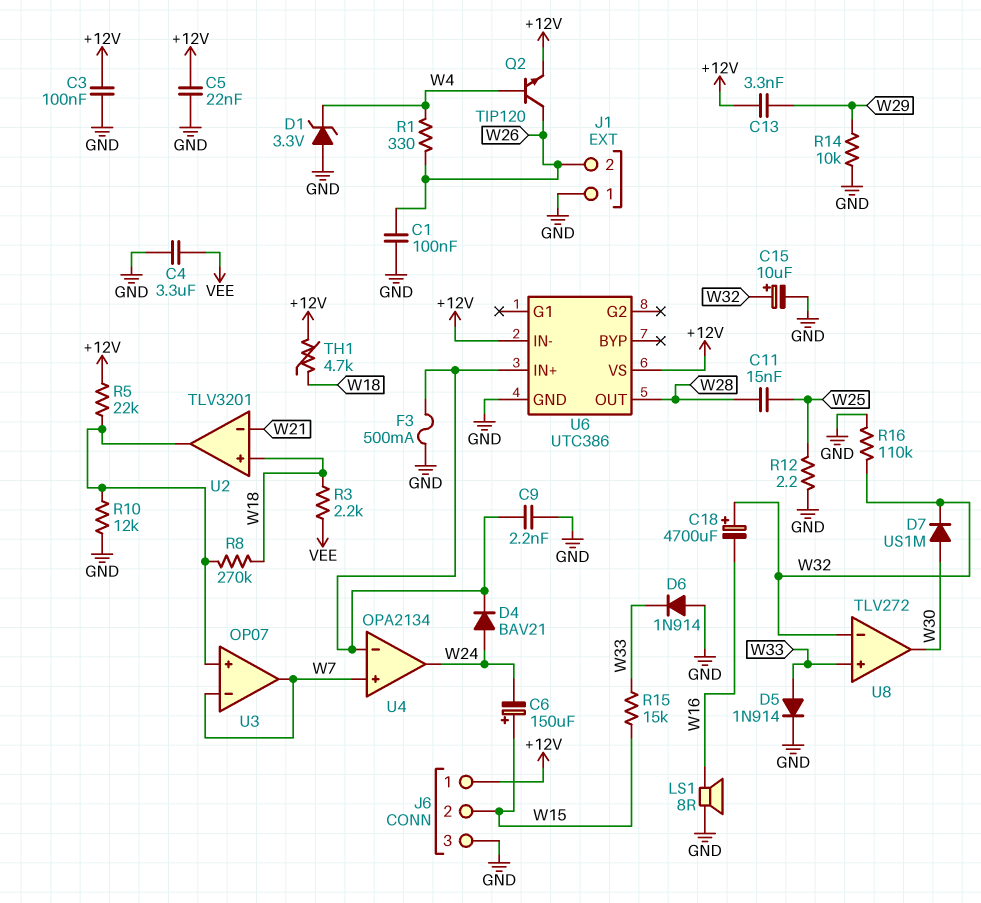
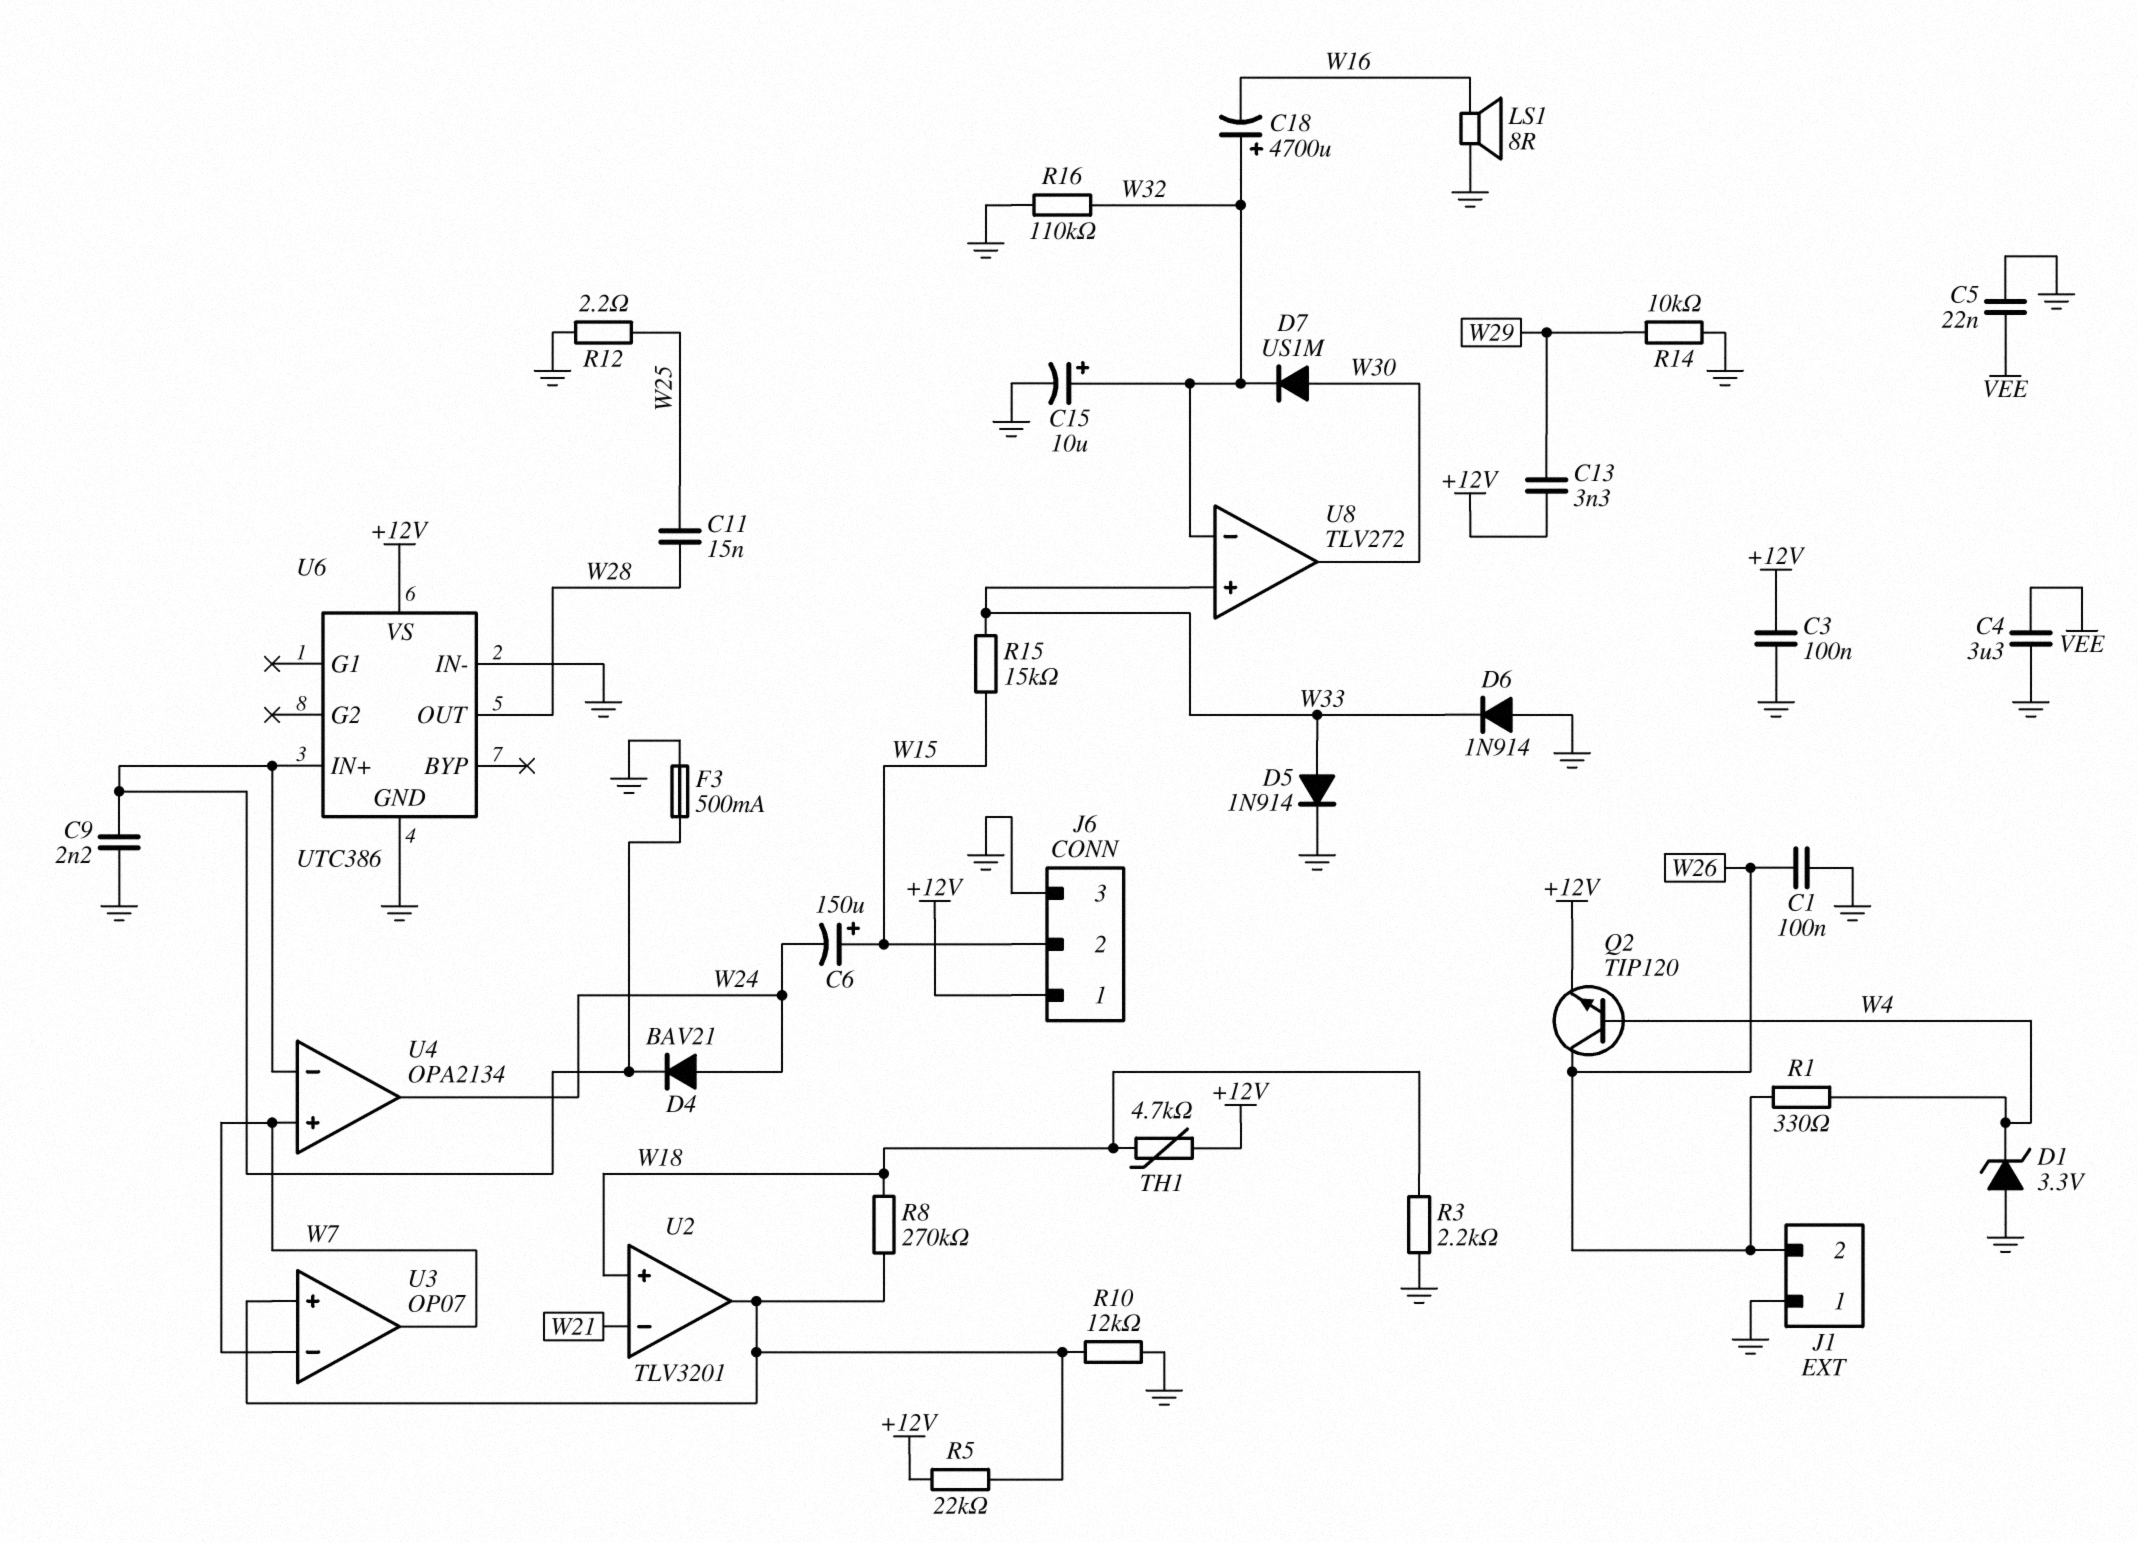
C5: 22nF (+12V, GND) -> 22nF (GND, VEE)
R3: 2.2k (VEE, W18) -> 2.2k (GND, W18)
U6 pin IN-: +12V -> GND

